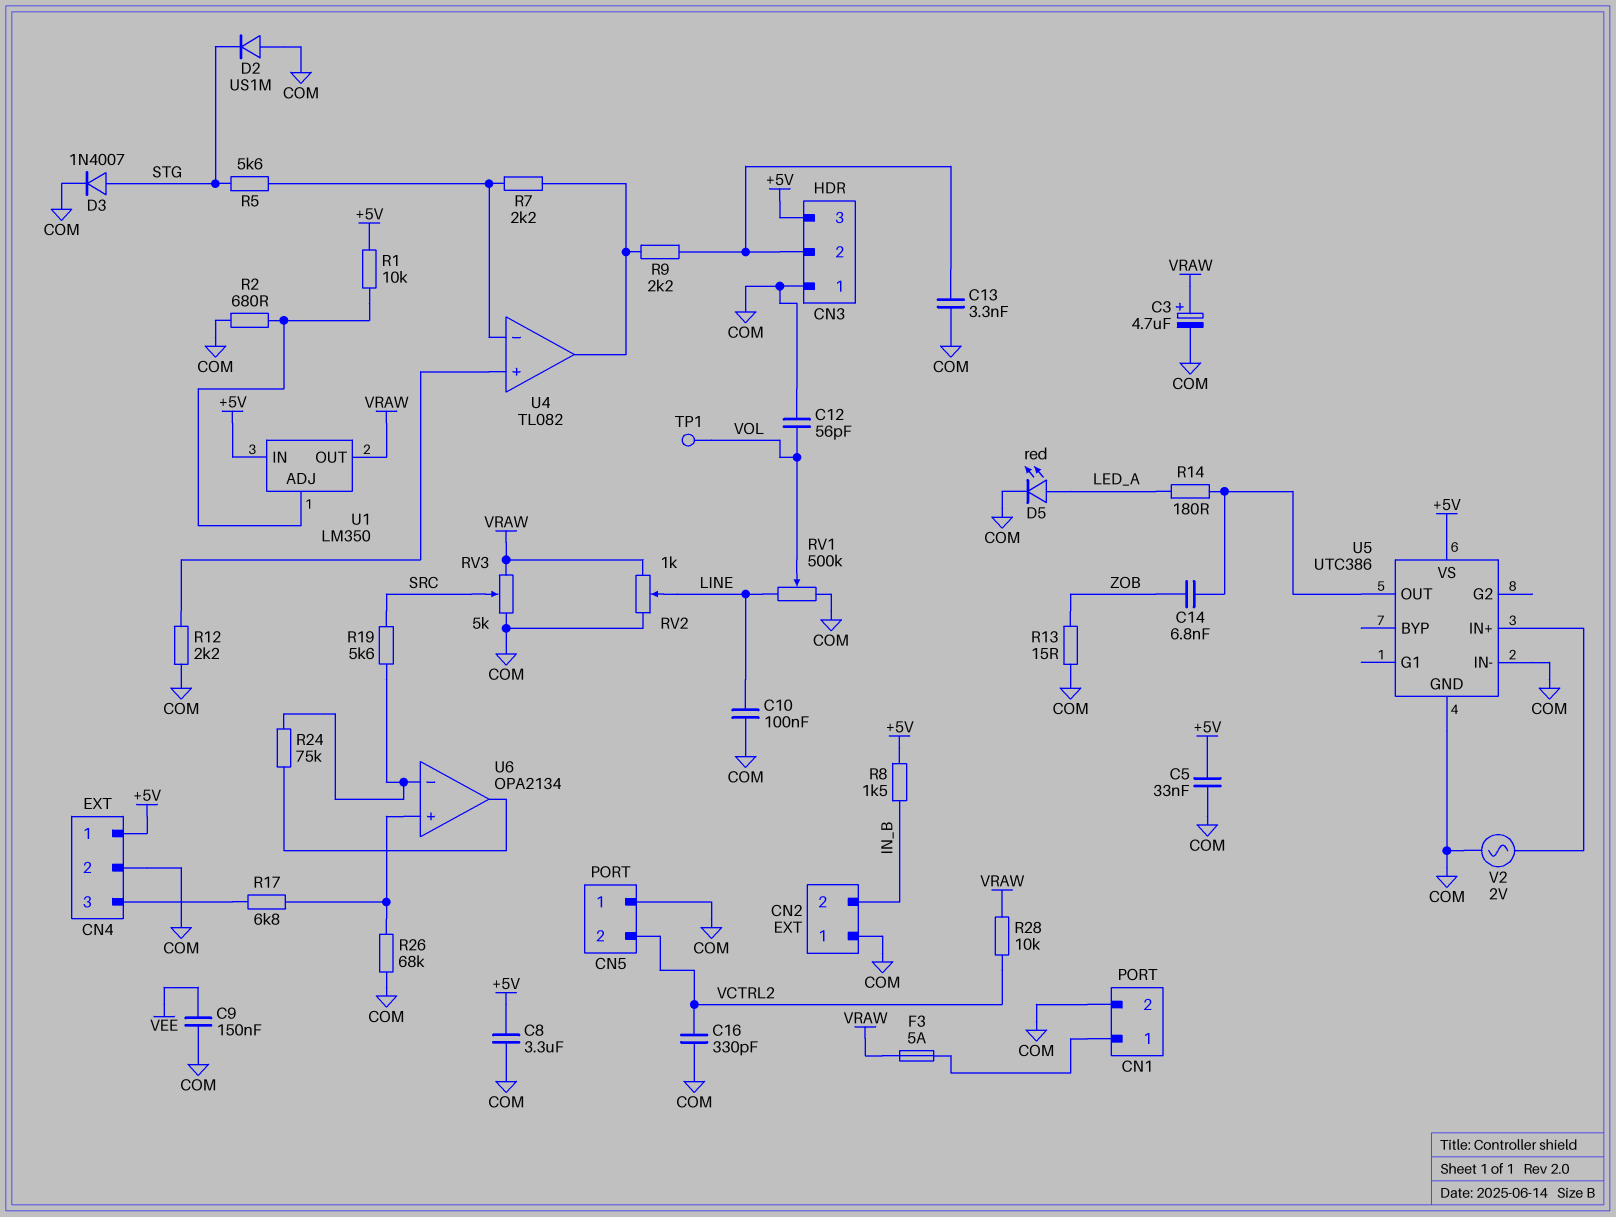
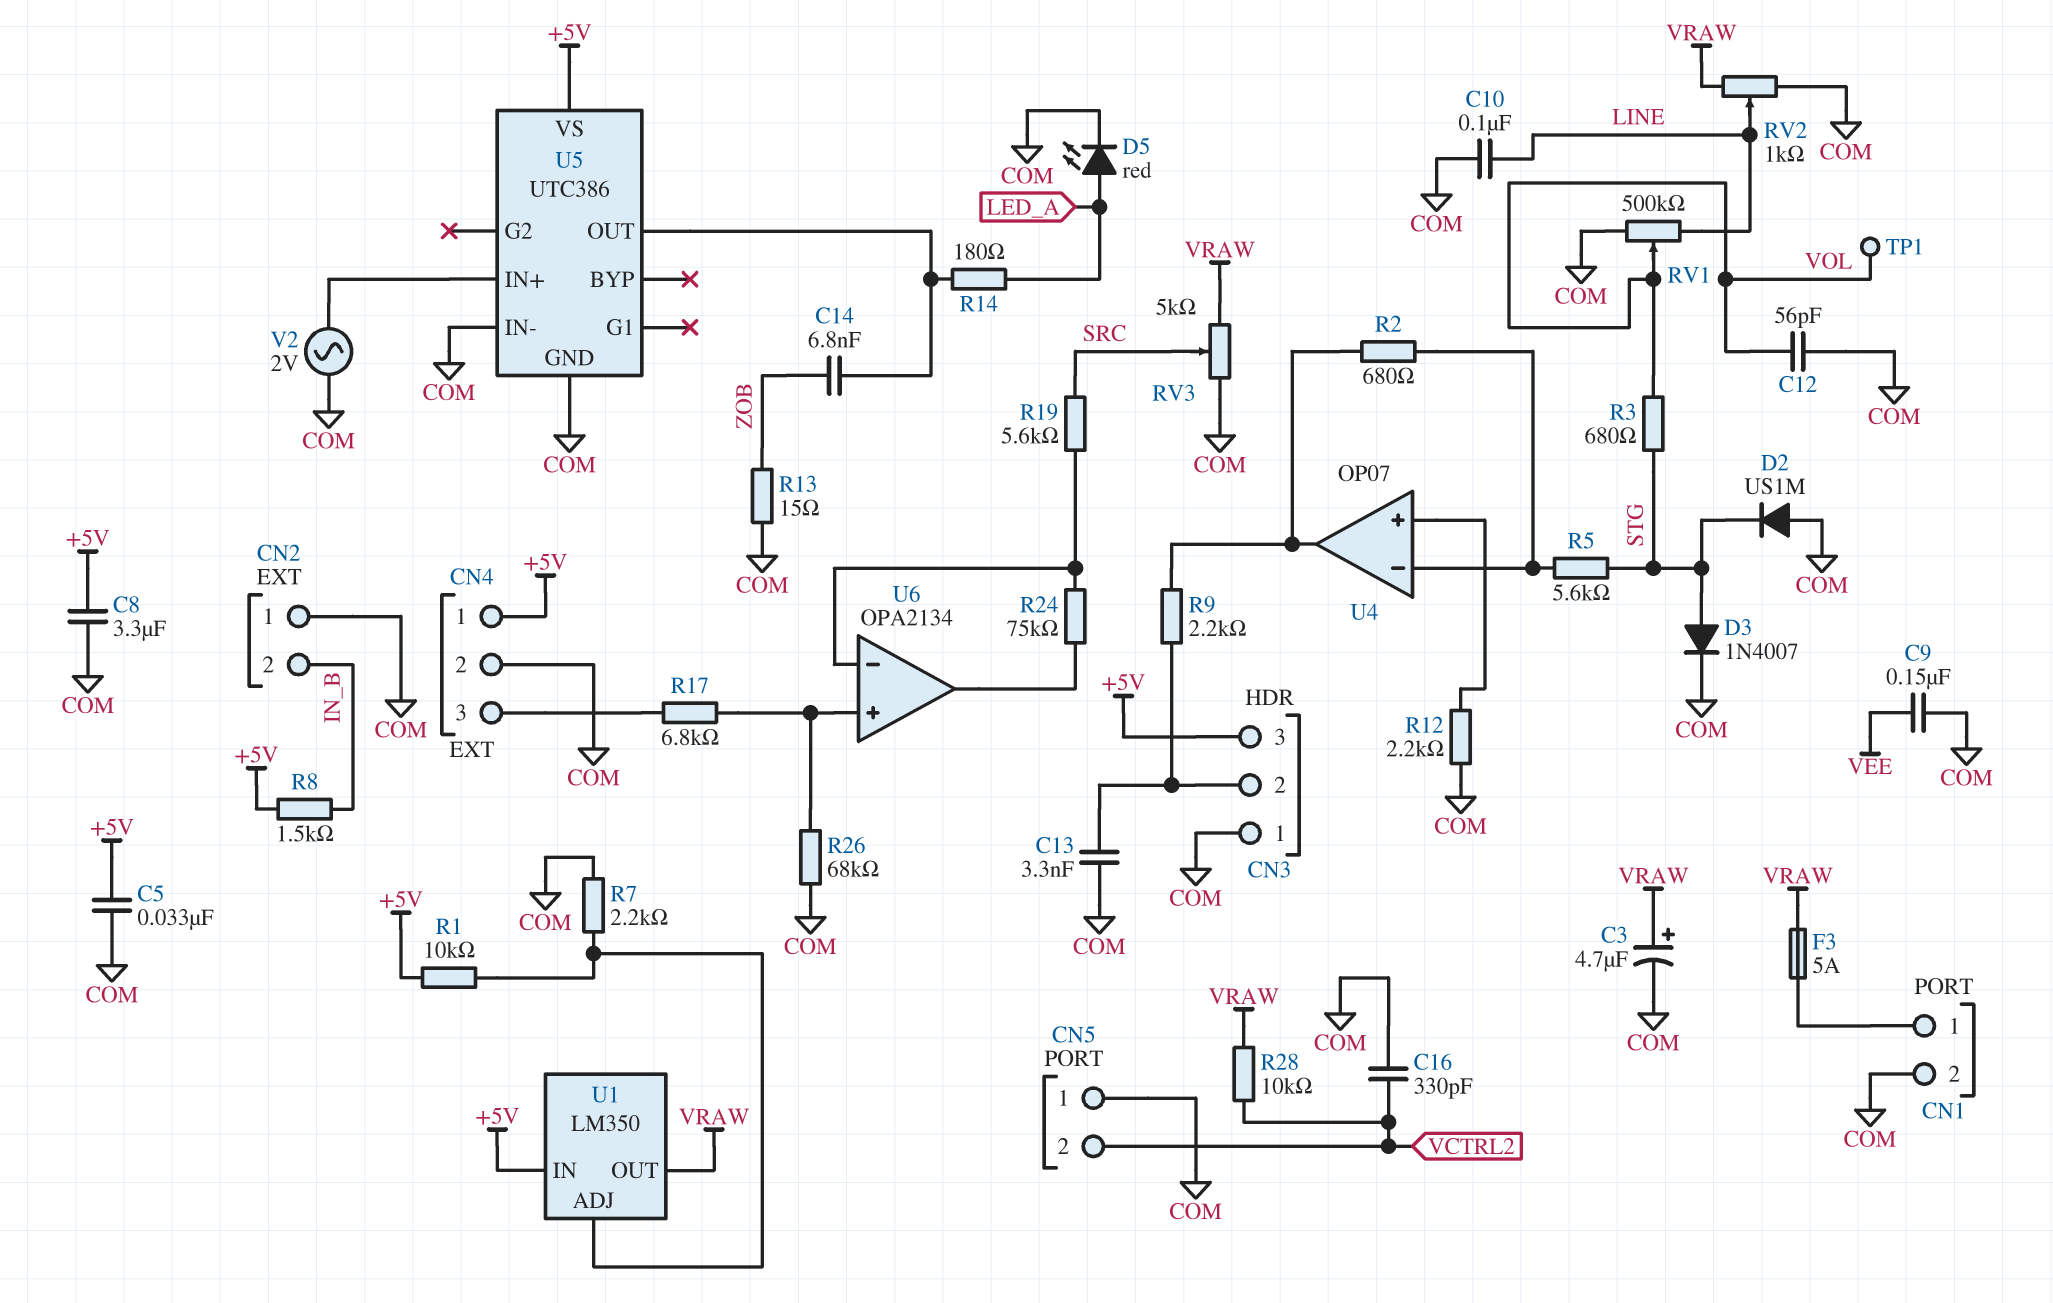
R2: 680 (COM, U1/ADJ) -> 680 (U4/in-, U4/out)
R3: none -> 680 (STG, VOL)
R7: 2.2k (U4/in-, U4/out) -> 2.2k (COM, U1/ADJ)
U4: TL082 -> OP07

